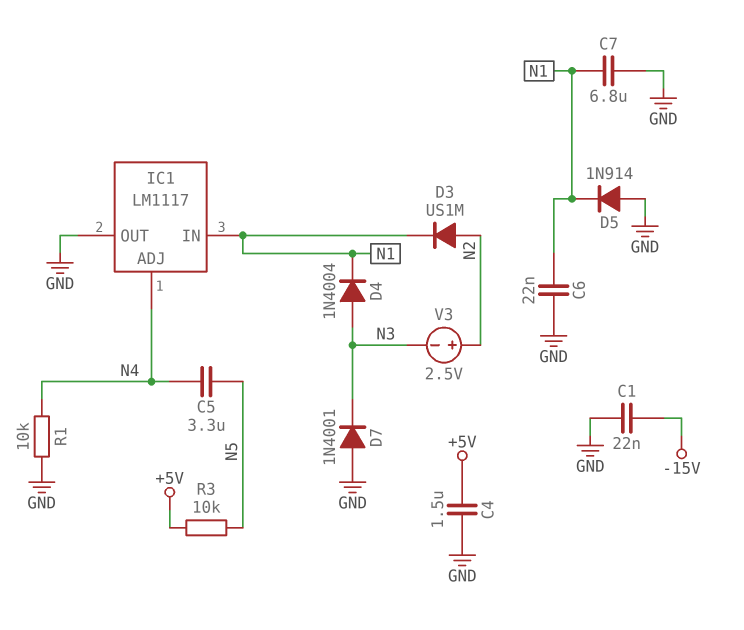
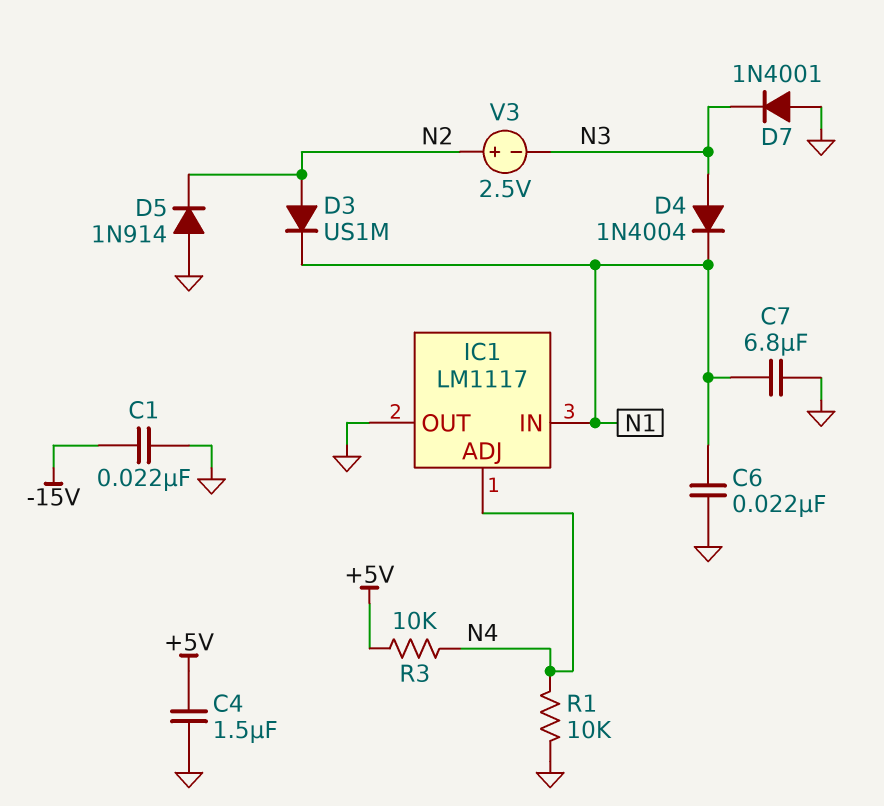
C5: 3.3uF (N4, N5) -> none
D5: diode 1N914 (A GND, K N1) -> diode 1N914 (A GND, K N2)
R3: 10k (+5V, N5) -> 10k (+5V, N4)

